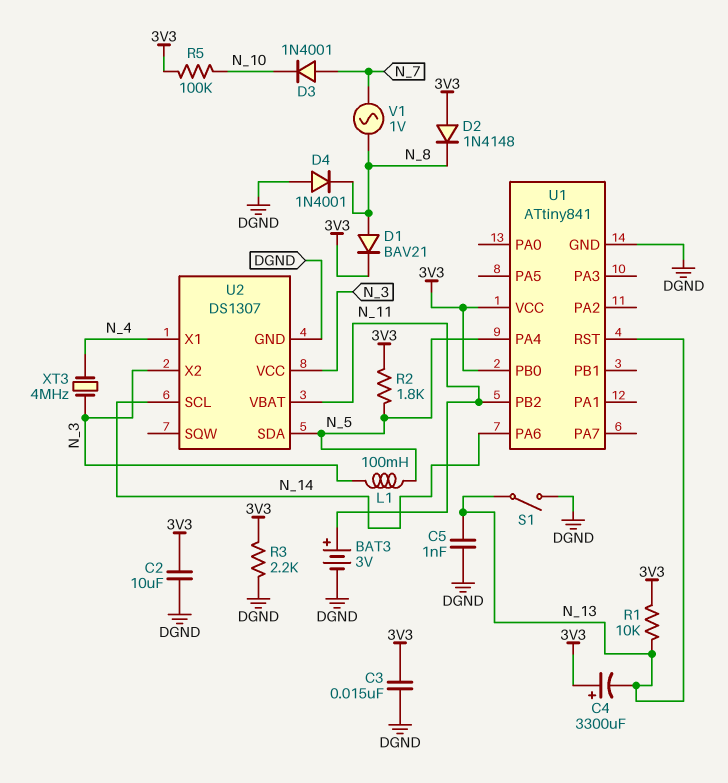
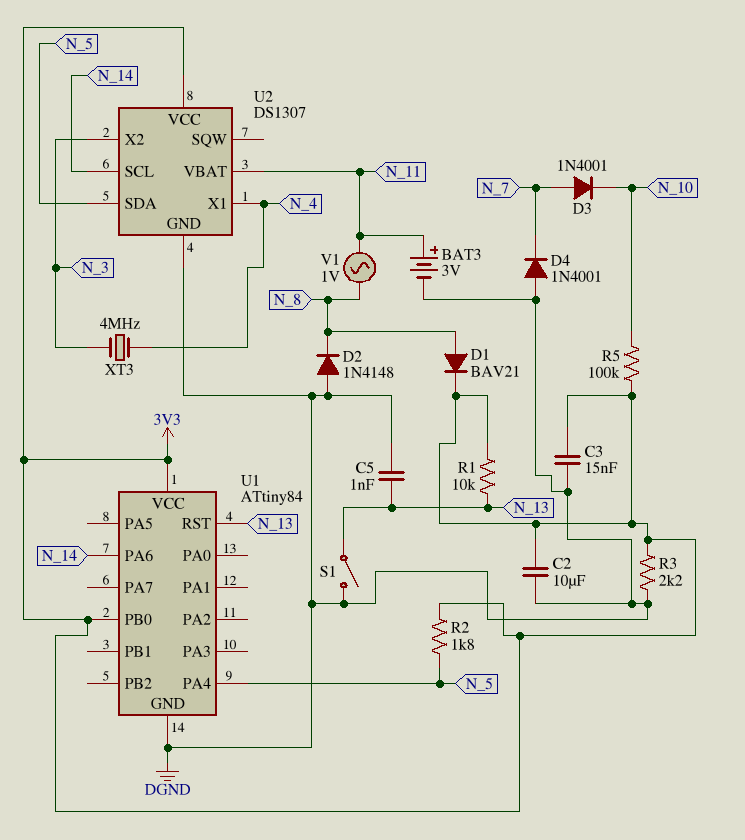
C4: 3300uF (plus 3V3, minus N_13) -> none
D2: diode 1N4148 (A 3V3, K N_8) -> diode 1N4148 (A DGND, K N_8)
D4: diode 1N4001 (A DGND, K N_8) -> diode 1N4001 (A DGND, K N_7)
L1: 100mH (N_3, N_5) -> none
U1: ATtiny841 -> ATtiny84
U1 pin PB2: N_11 -> none
U2 pin VCC: N_3 -> 3V3
V1: AC 1V (N_7, N_8) -> AC 1V (N_8, N_11)

